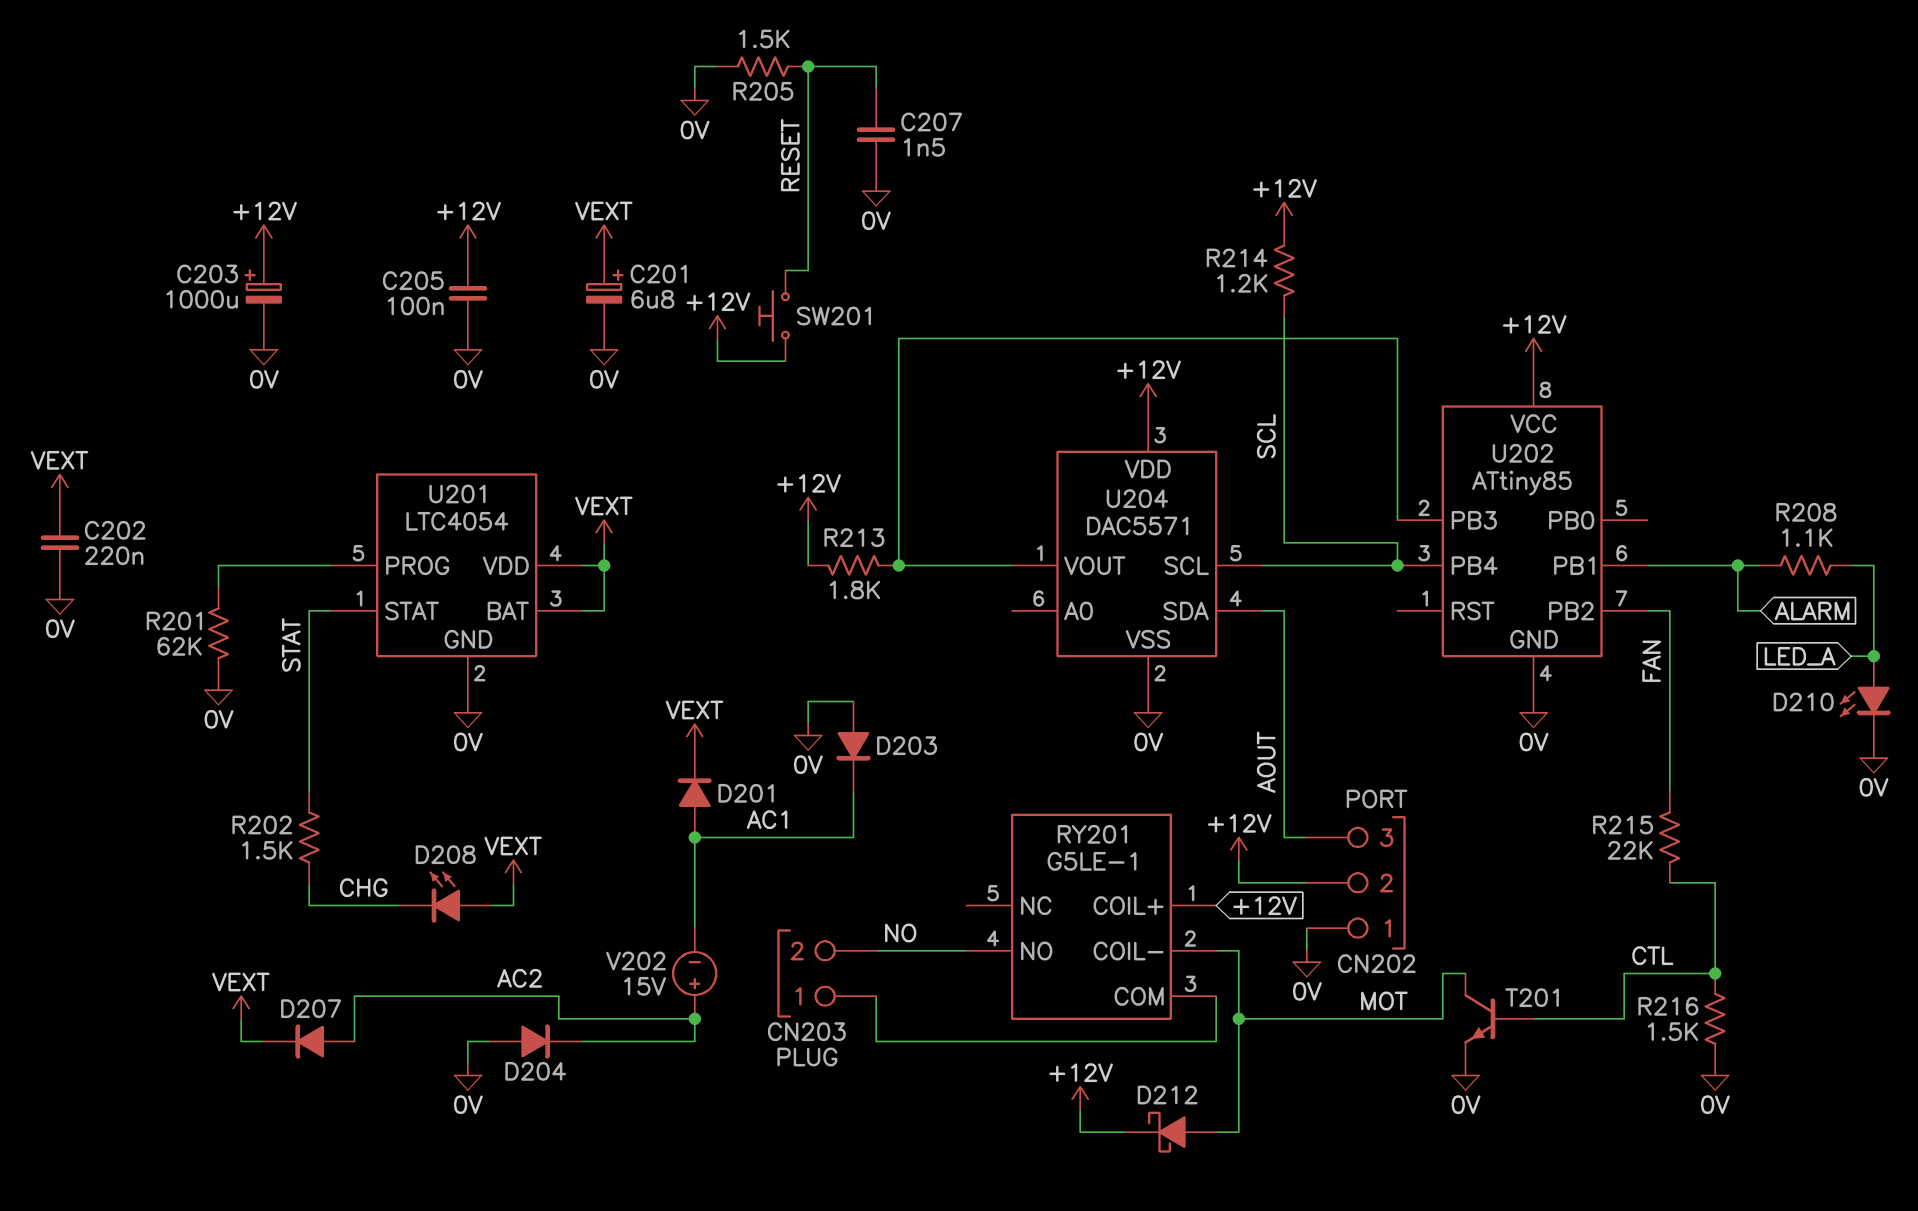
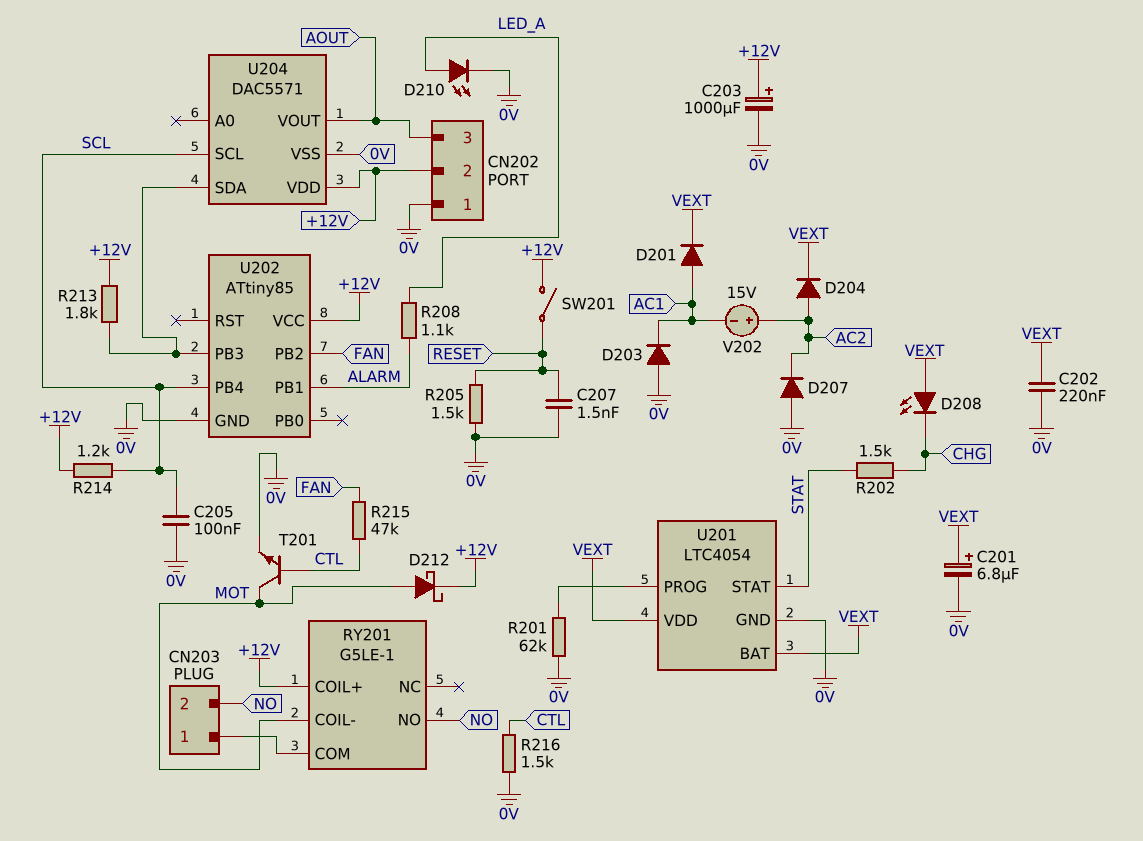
C205: 100nF (+12V, 0V) -> 100nF (0V, SCL)
D204: diode (A 0V, K AC2) -> diode (A AC2, K VEXT)
D207: diode (A AC2, K VEXT) -> diode (A 0V, K AC2)
R215: 22k (CTL, FAN) -> 47k (CTL, FAN)
SW201: button (+12V, RESET) -> switch (+12V, RESET)
U204 pin SDA: AOUT -> U202/PB3
U204 pin VOUT: U202/PB3 -> AOUT

